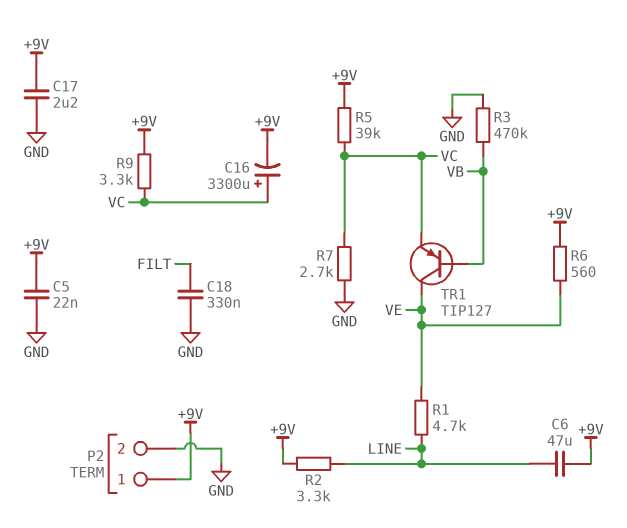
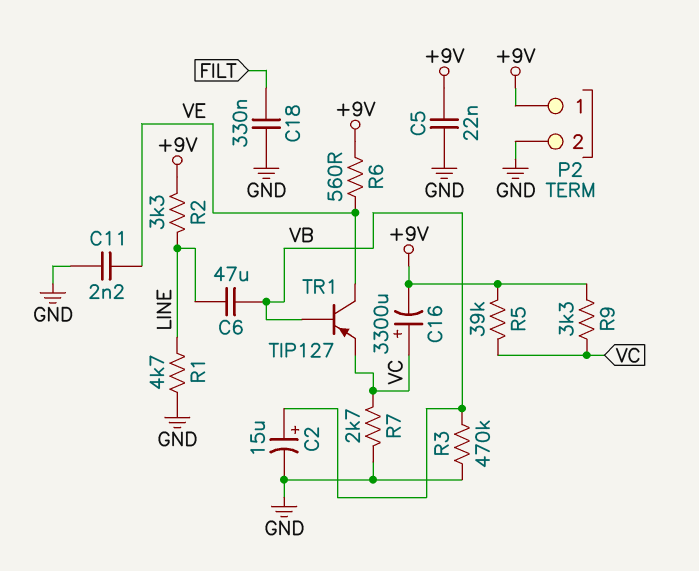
C2: none -> 15uF (plus VB, minus GND)
C6: 47uF (+9V, LINE) -> 47uF (LINE, VB)
C11: none -> 2.2nF (GND, VE)
C17: 2.2uF (+9V, GND) -> none
R1: 4.7k (LINE, VE) -> 4.7k (GND, LINE)

